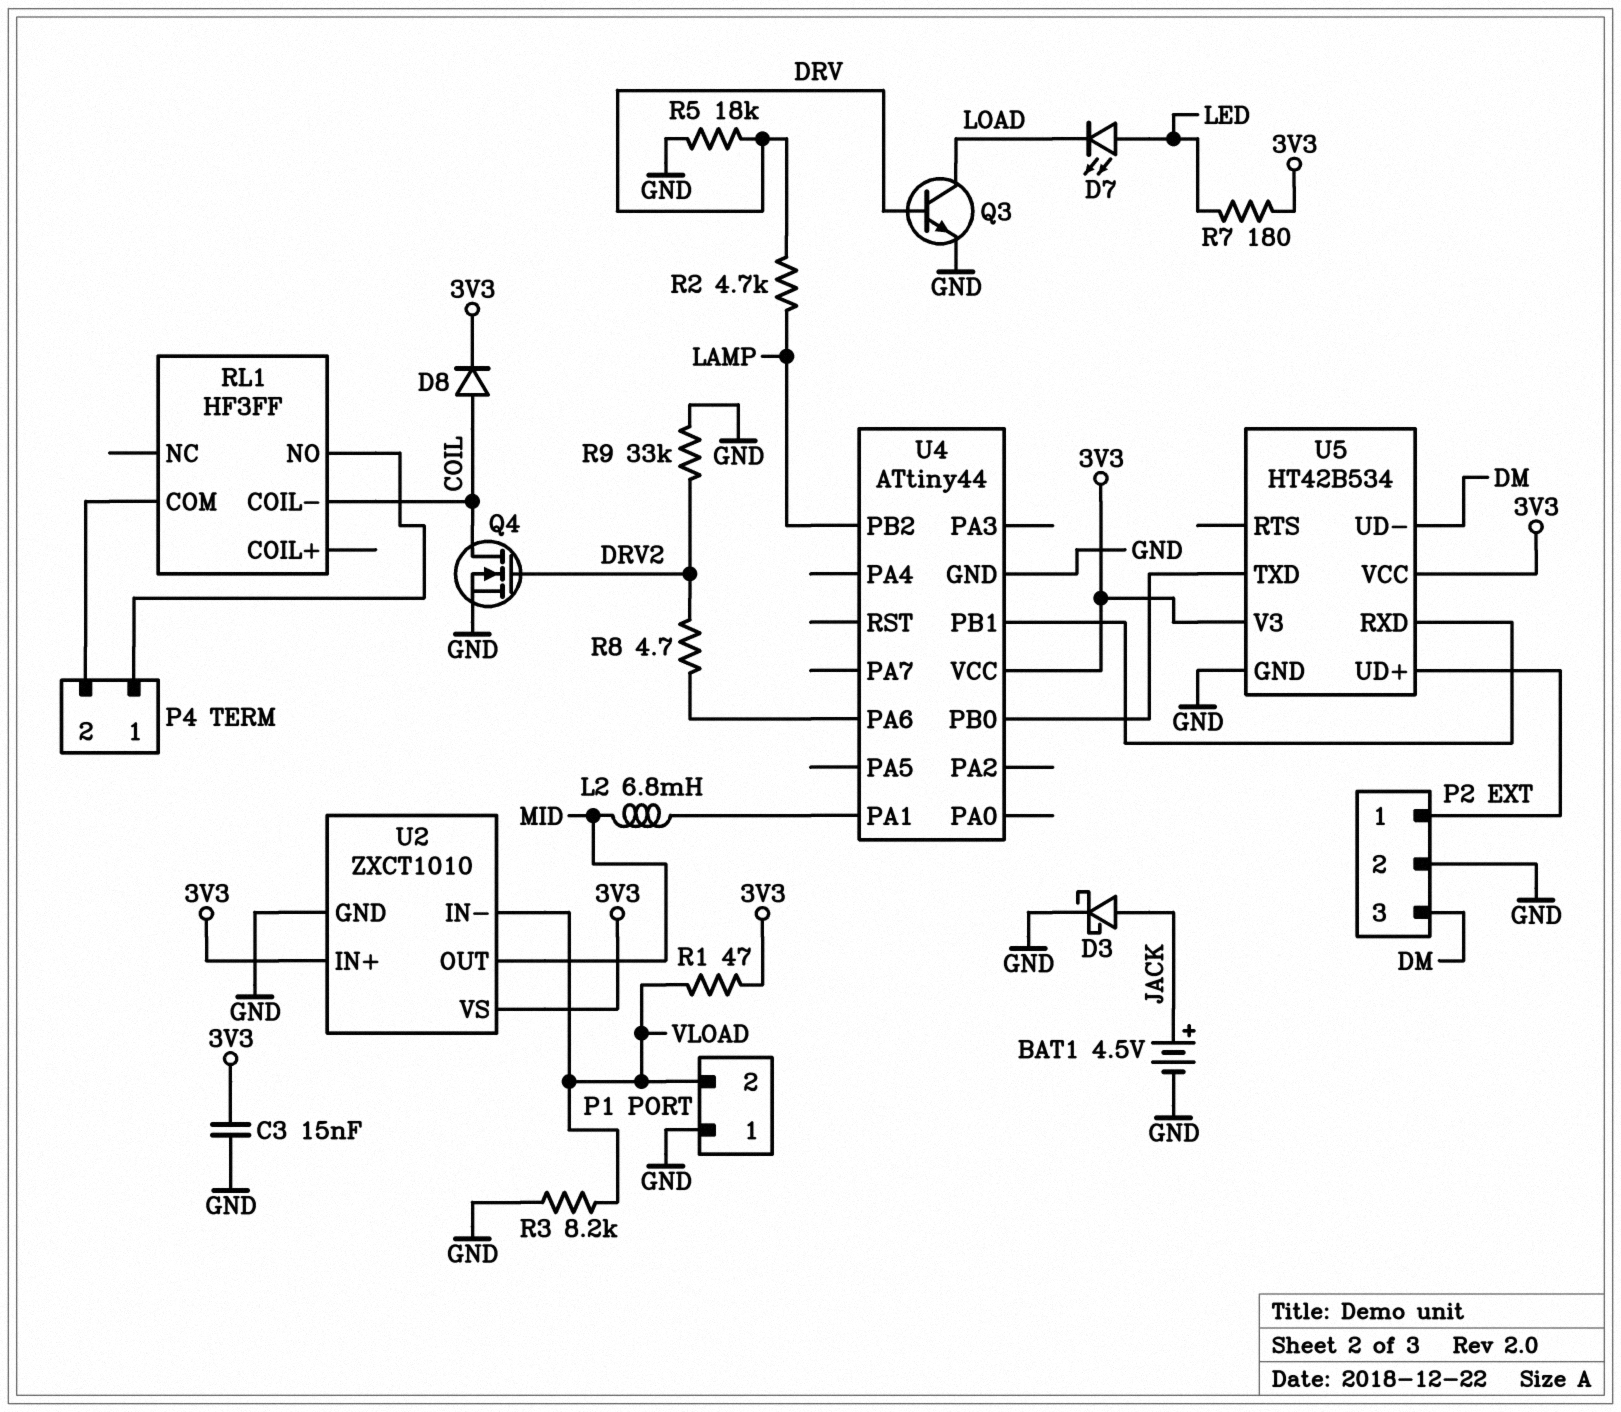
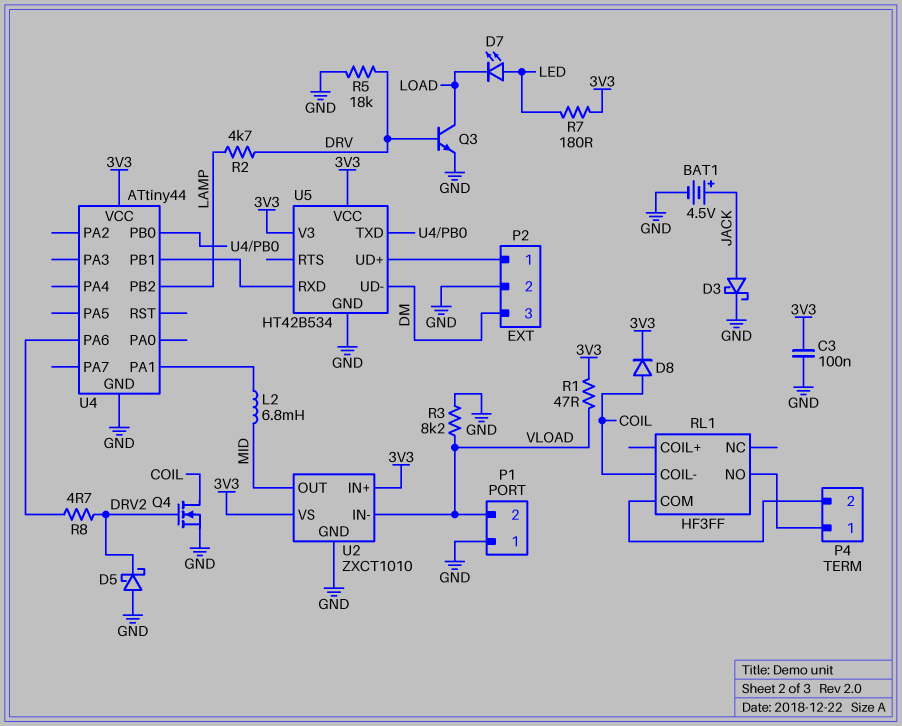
C3: 15nF (3V3, GND) -> 100nF (3V3, GND)
D5: none -> schottky (A GND, K DRV2)
R9: 33k (DRV2, GND) -> none

